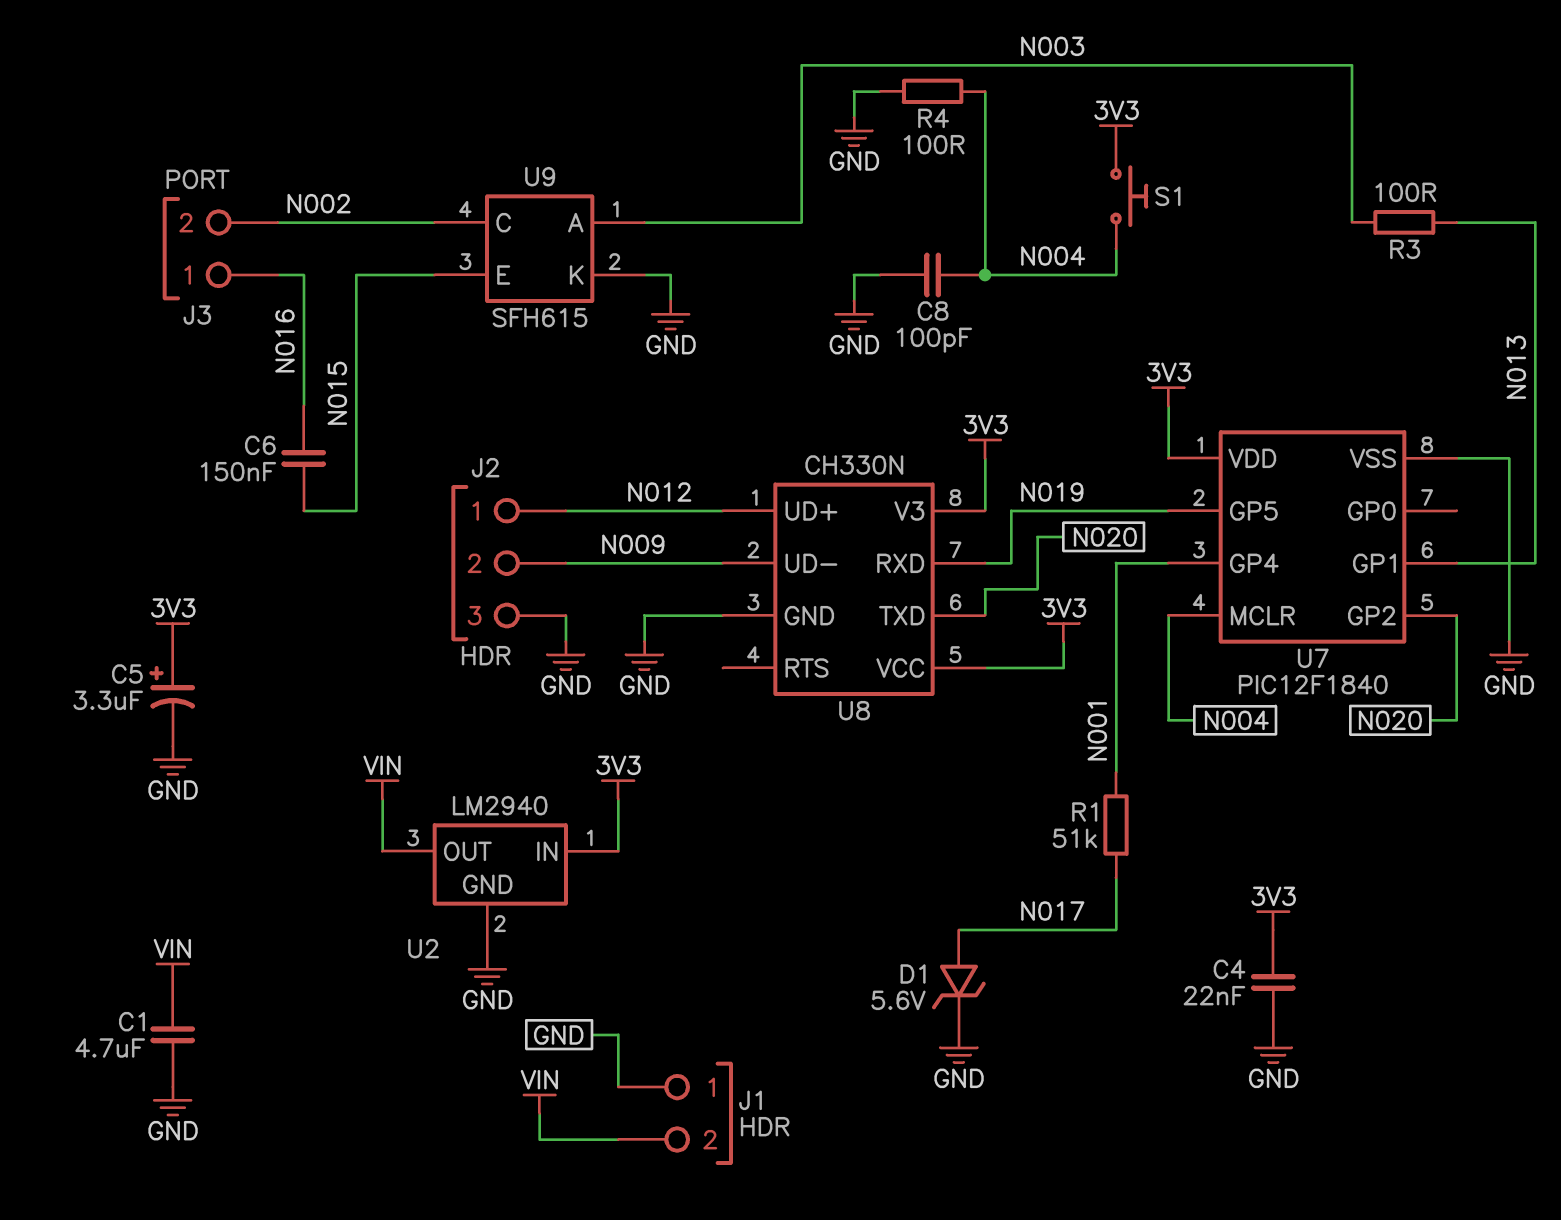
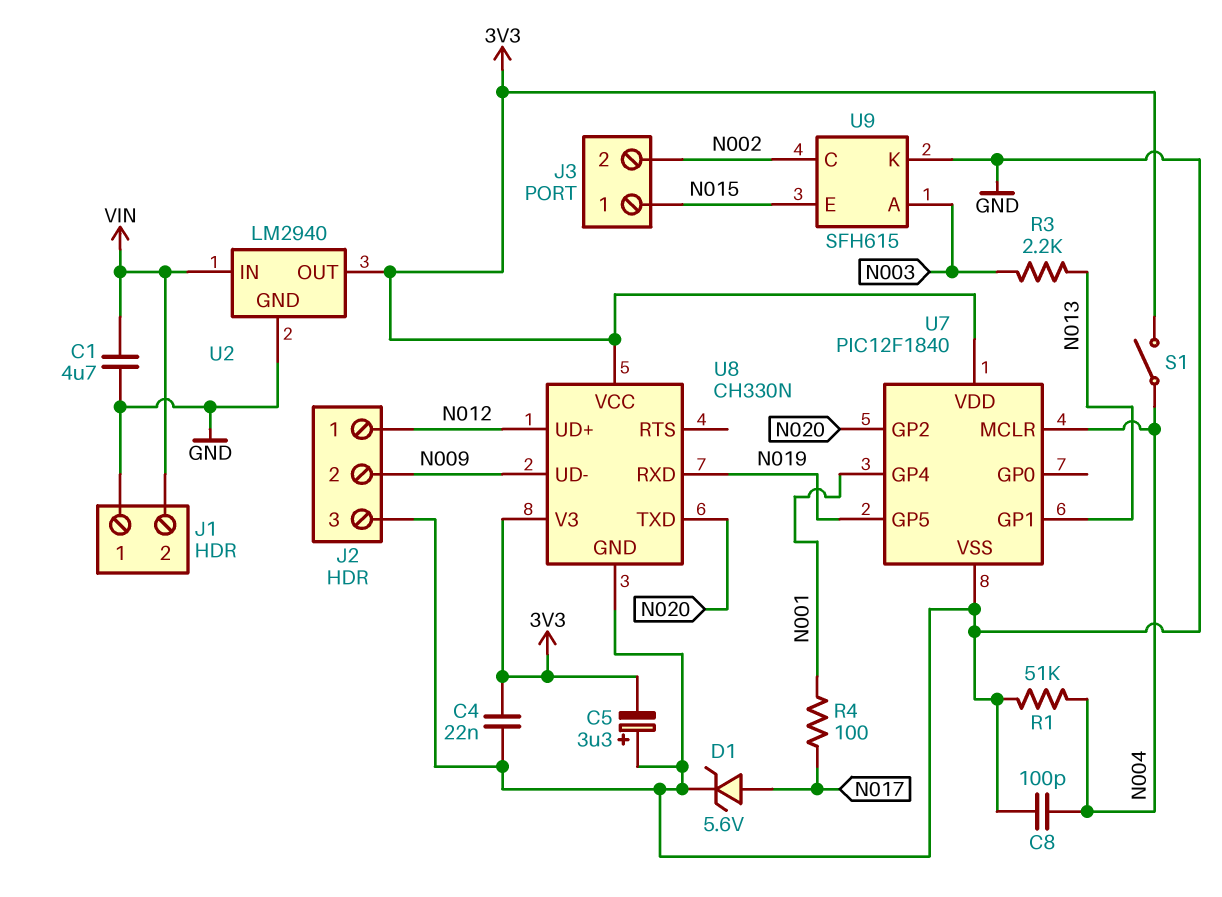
C5: 3.3uF (plus 3V3, minus GND) -> 3.3uF (plus GND, minus 3V3)
C6: 150nF (N015, N016) -> none
J3 pin 1: N016 -> N015
R1: 51k (N001, N017) -> 51k (GND, N004)
R3: 100 (N003, N013) -> 2.2k (N003, N013)
R4: 100 (GND, N004) -> 100 (N001, N017)
S1: button (3V3, N004) -> switch (3V3, N004)
U2 pin IN: 3V3 -> VIN
U2 pin OUT: VIN -> 3V3

